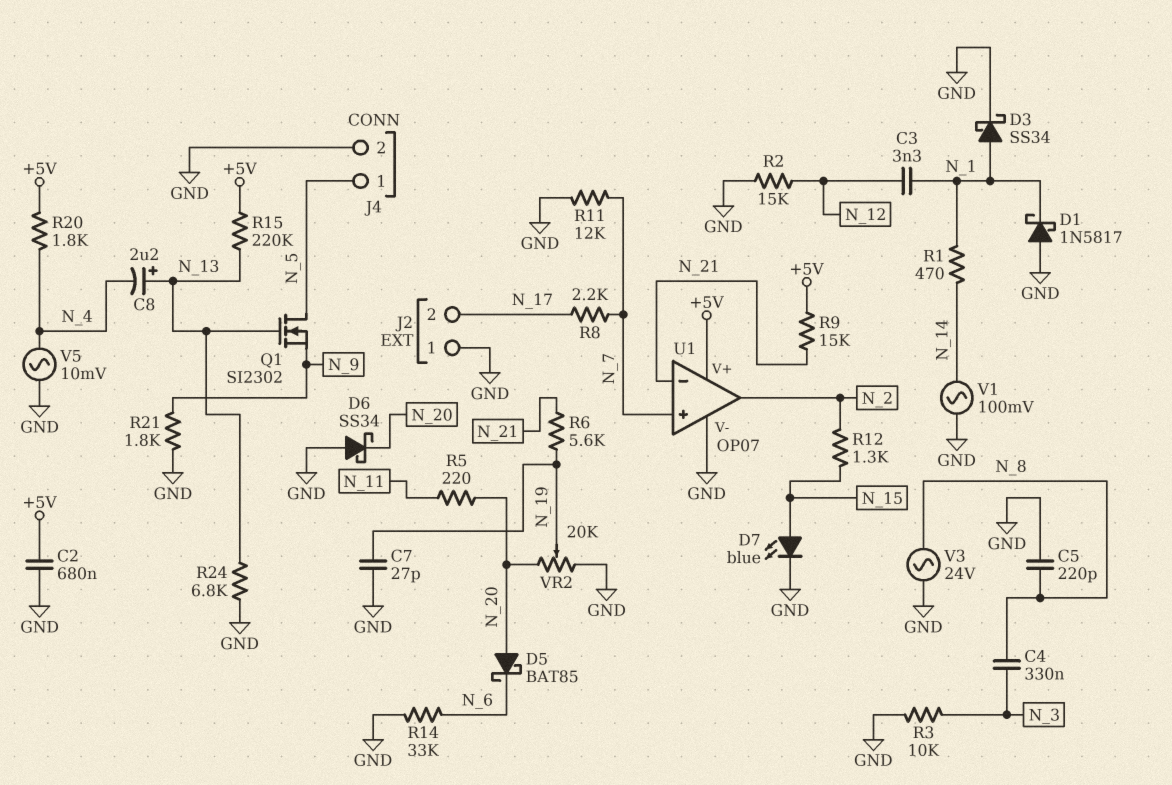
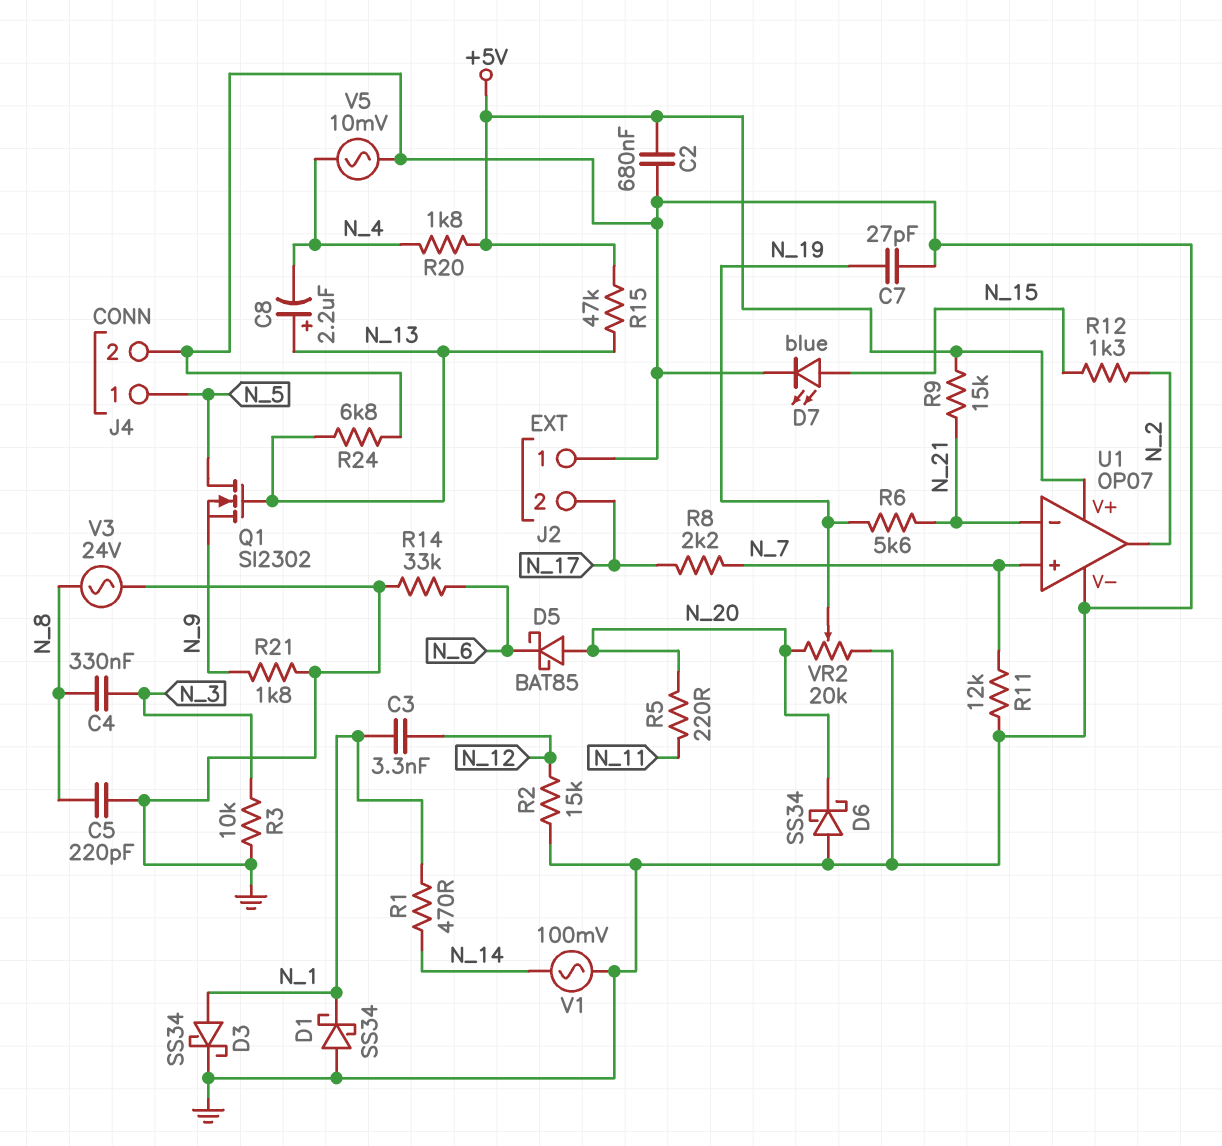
D1: schottky 1N5817 (A GND, K N_1) -> schottky SS34 (A GND, K N_1)
R15: 220k (+5V, N_13) -> 47k (+5V, N_13)

